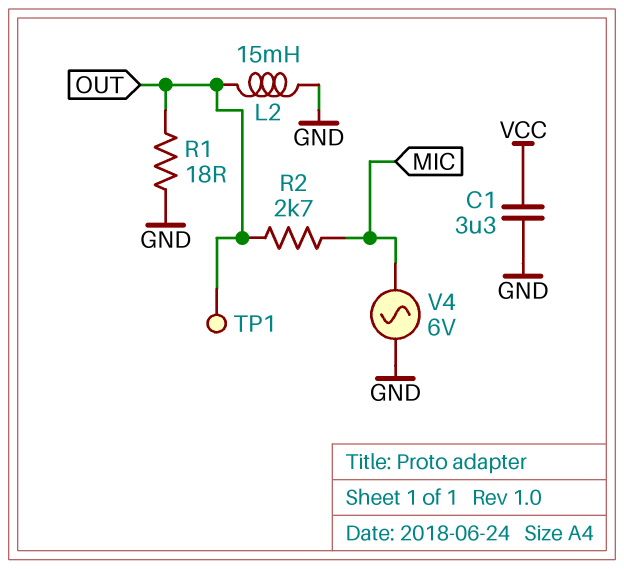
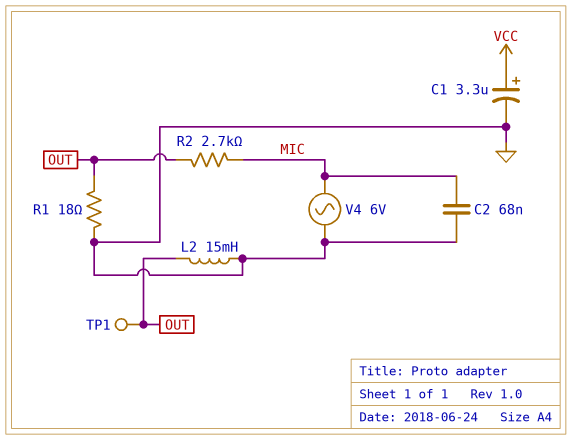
C1: 3.3uF (GND, VCC) -> 3.3uF (plus VCC, minus GND)
C2: none -> 68nF (GND, MIC)

